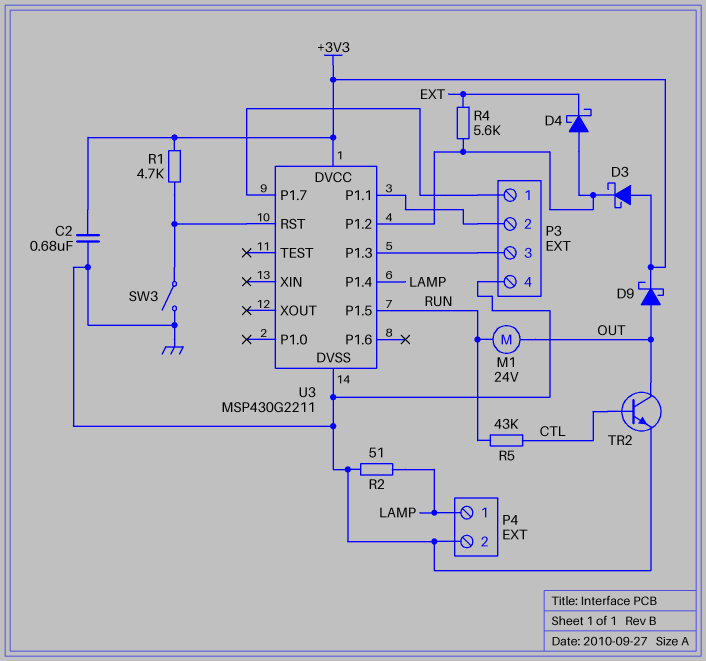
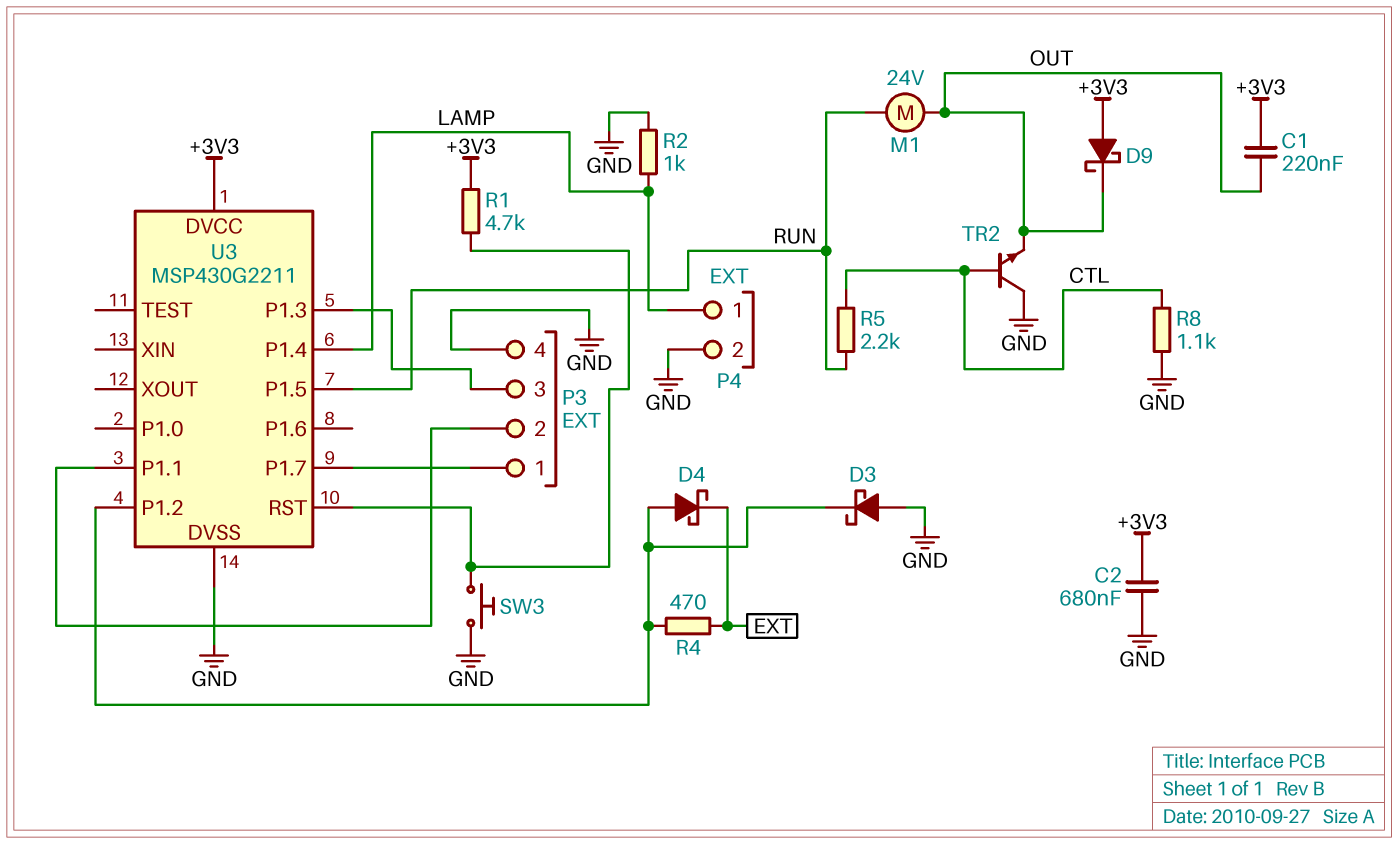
C1: none -> 220nF (+3V3, OUT)
D3: schottky (A +3V3, K U3/P1.2) -> schottky (A GND, K U3/P1.2)
D9: schottky (A OUT, K +3V3) -> schottky (A +3V3, K OUT)
R2: 51 (GND, LAMP) -> 1k (GND, LAMP)
R4: 5.6k (EXT, U3/P1.2) -> 470 (EXT, U3/P1.2)
R5: 43k (CTL, RUN) -> 2.2k (CTL, RUN)
R8: none -> 1.1k (CTL, GND)
SW3: switch (GND, U3/RST) -> button (GND, U3/RST)
TR2: NPN (B CTL, C OUT, E GND) -> NPN (B CTL, C GND, E OUT)

